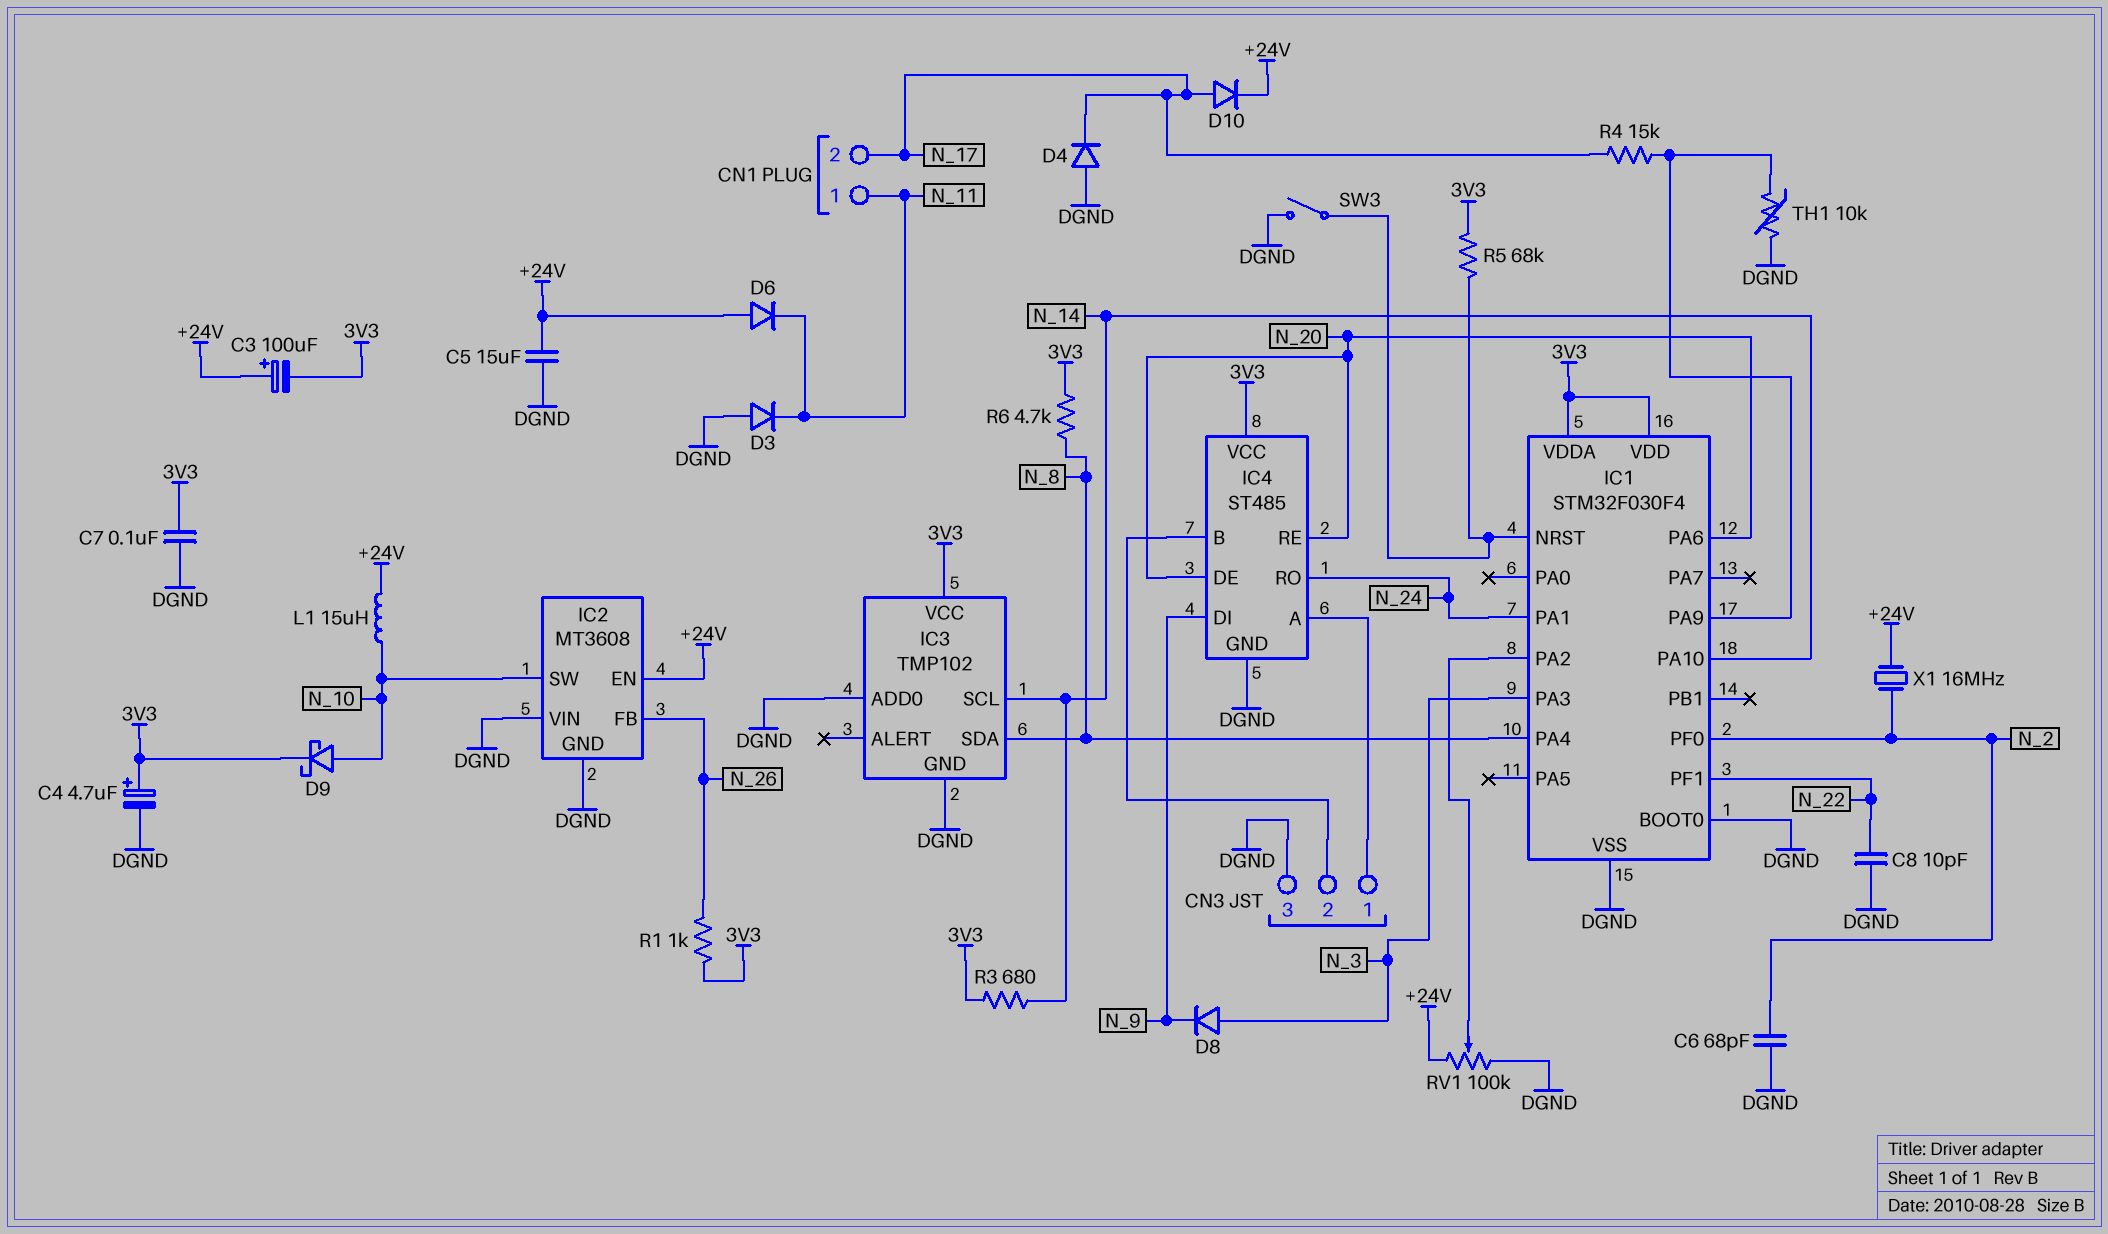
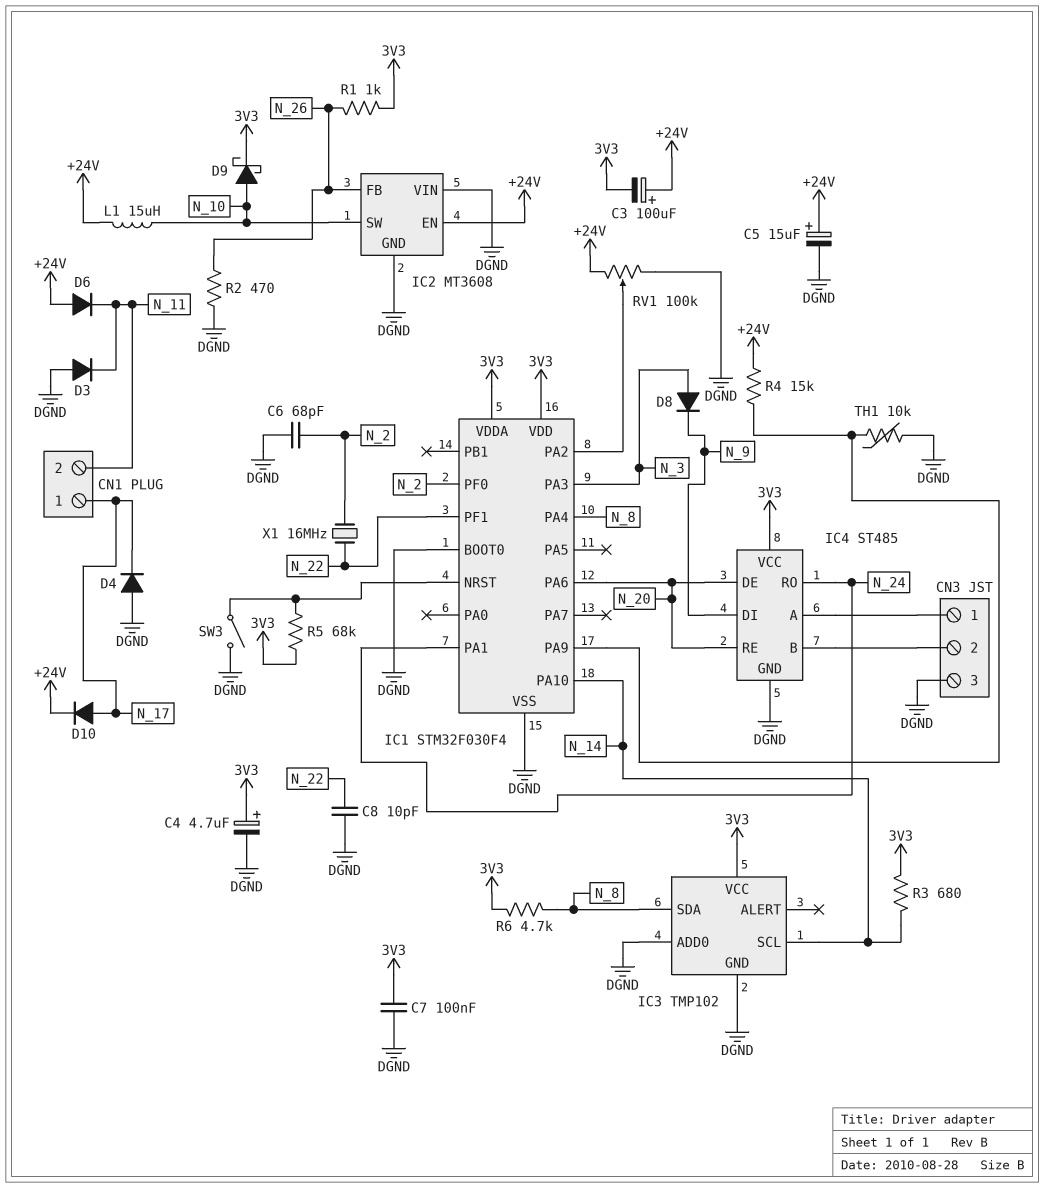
C5: 15uF (+24V, DGND) -> 15uF (plus +24V, minus DGND)
CN1 pin 1: N_11 -> N_17
CN1 pin 2: N_17 -> N_11
R2: none -> 470 (DGND, N_26)
R4: 15k (IC1/PA9, N_17) -> 15k (+24V, IC1/PA9)
X1: 16MHz (+24V, N_2) -> 16MHz (N_2, N_22)

